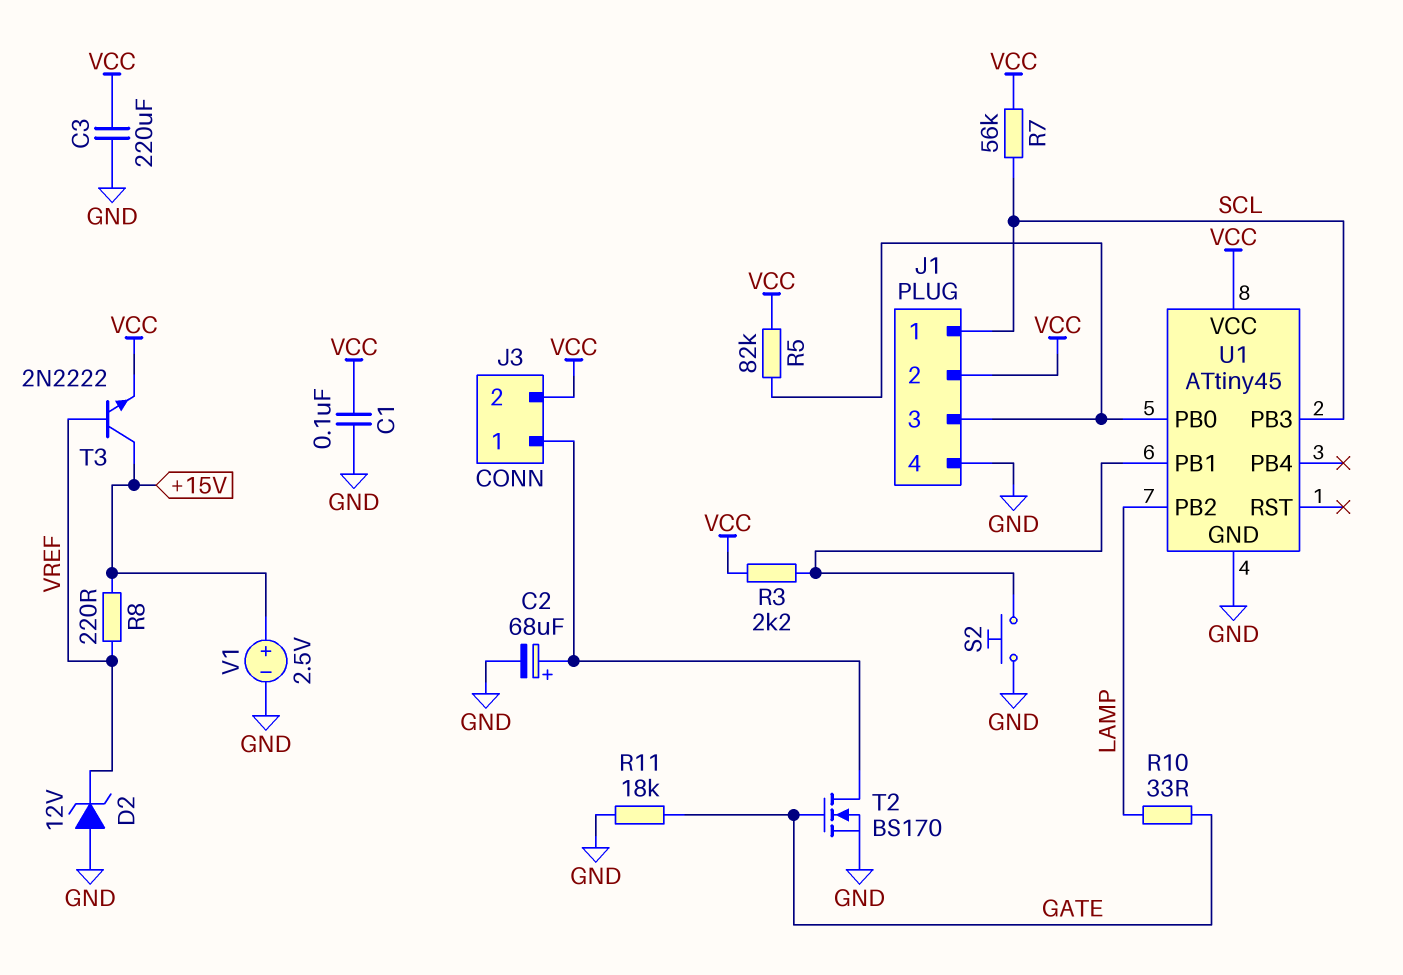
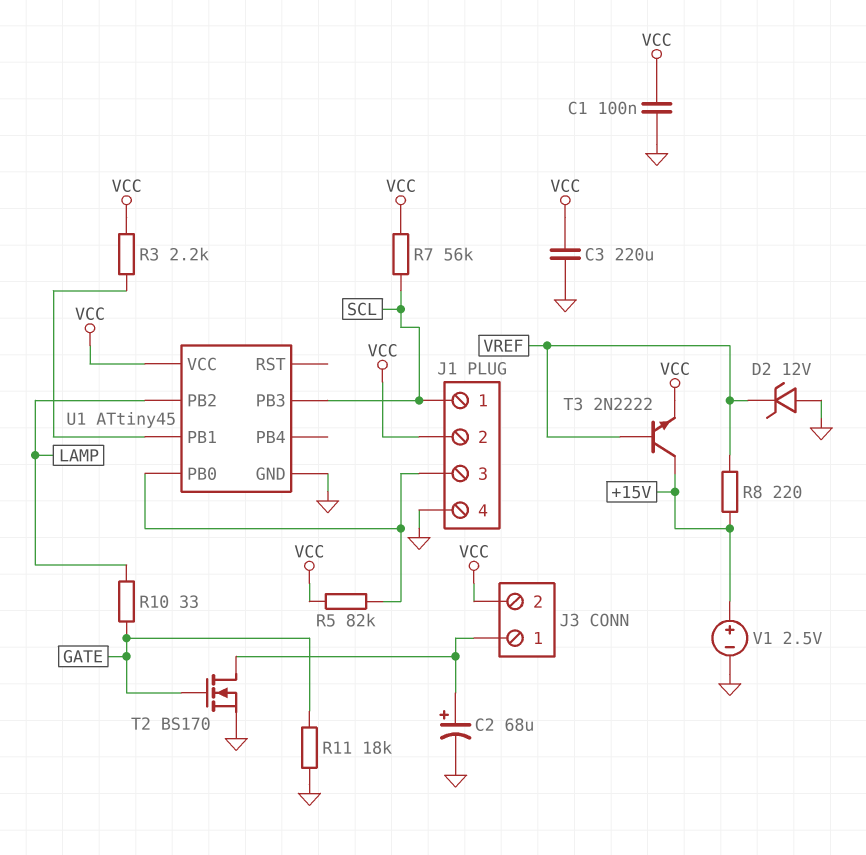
S2: button (GND, U1/PB1) -> none

